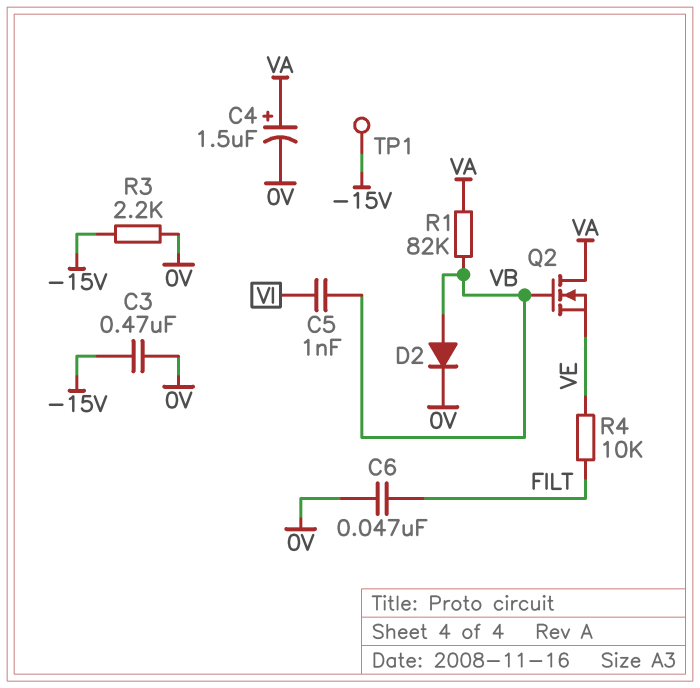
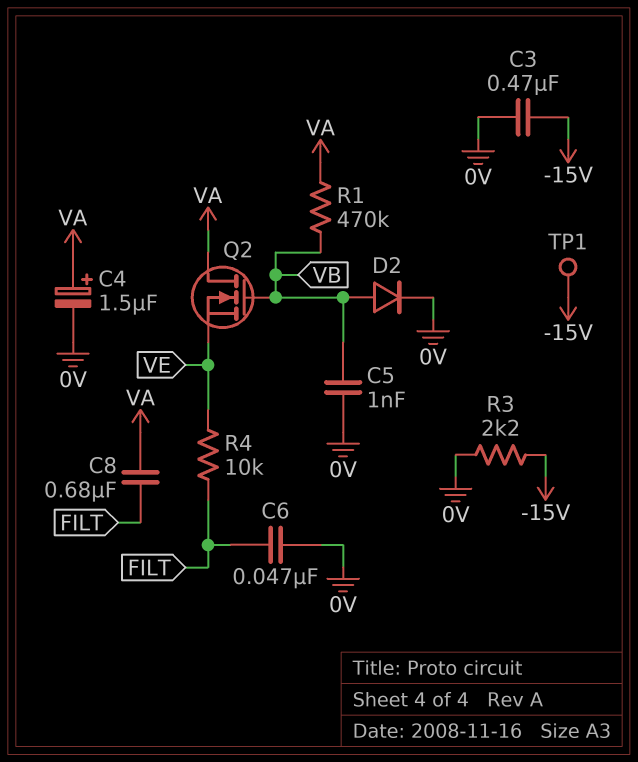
C5: 1nF (VB, VI) -> 1nF (0V, VB)
C8: none -> 680nF (FILT, VA)
R1: 82k (VA, VB) -> 470k (VA, VB)

